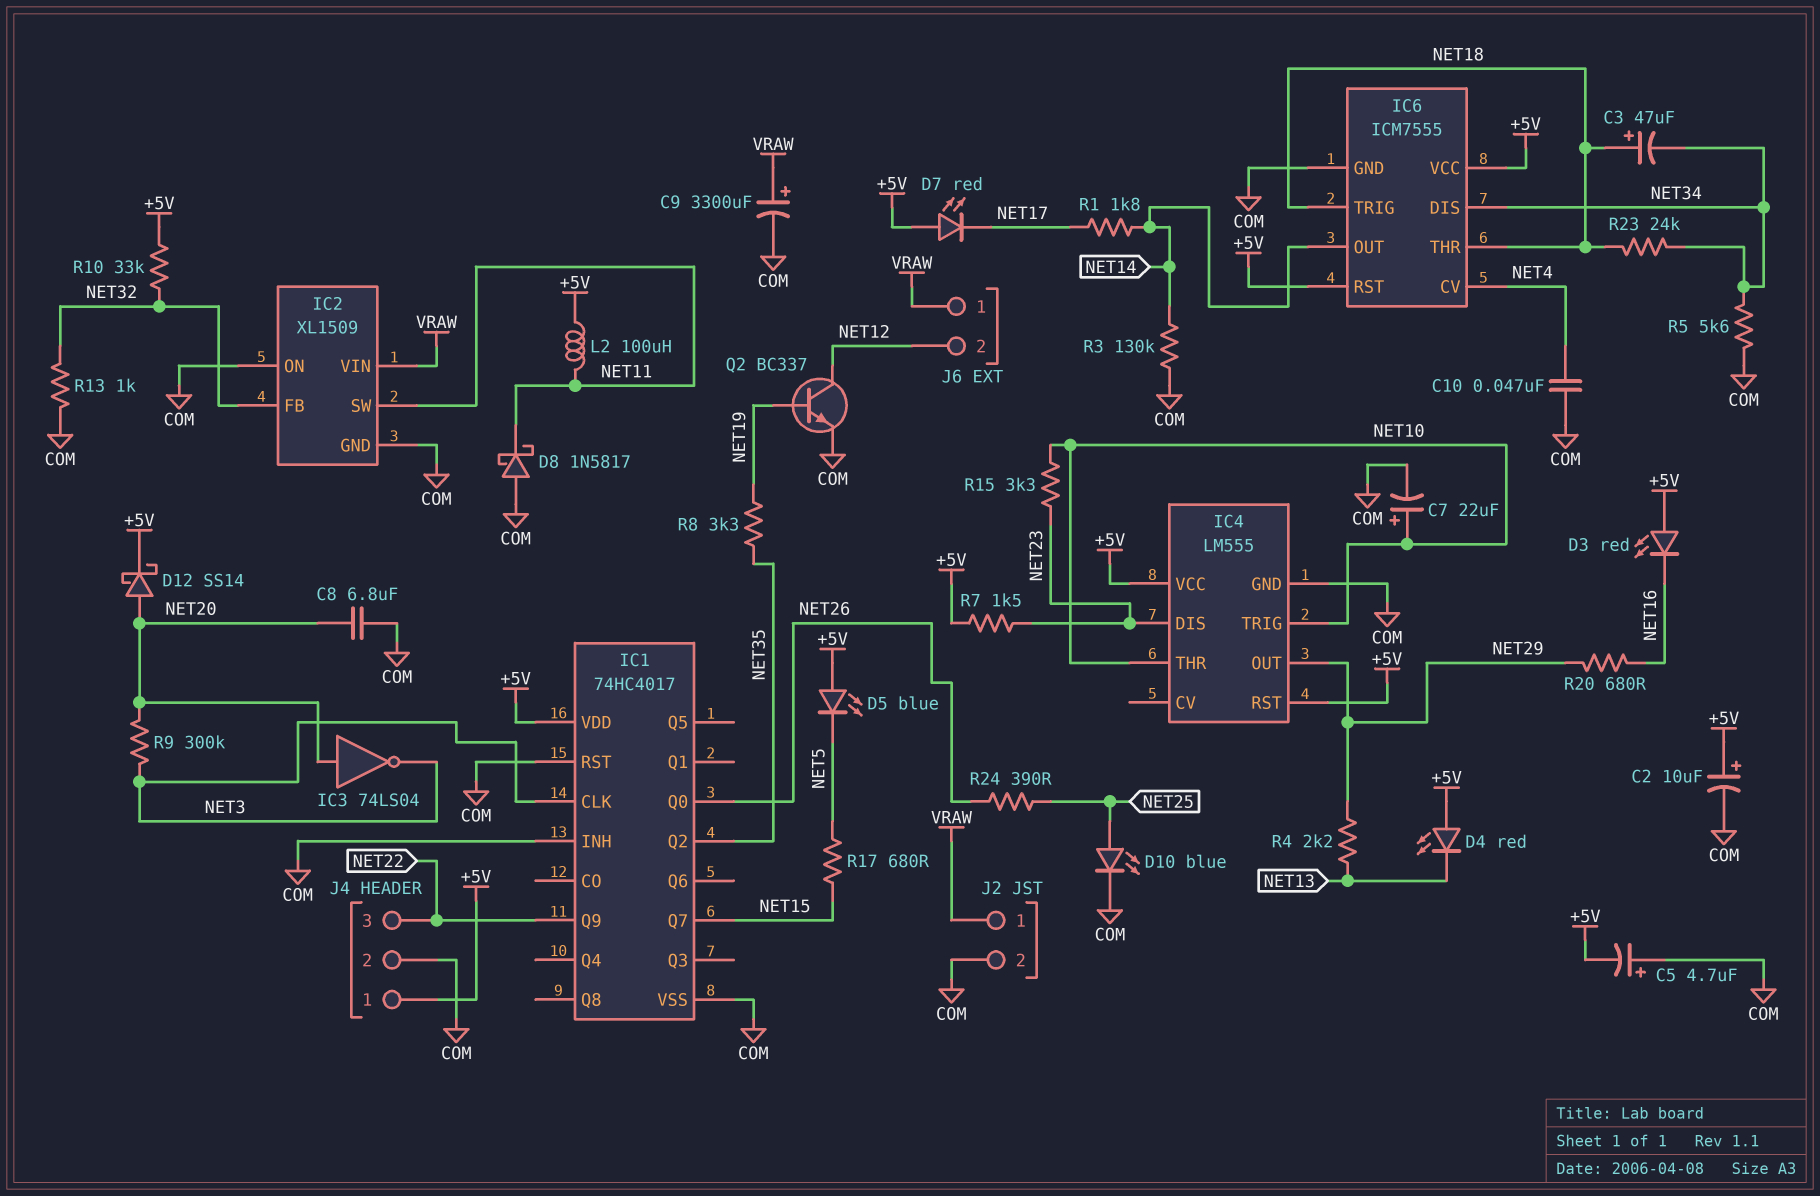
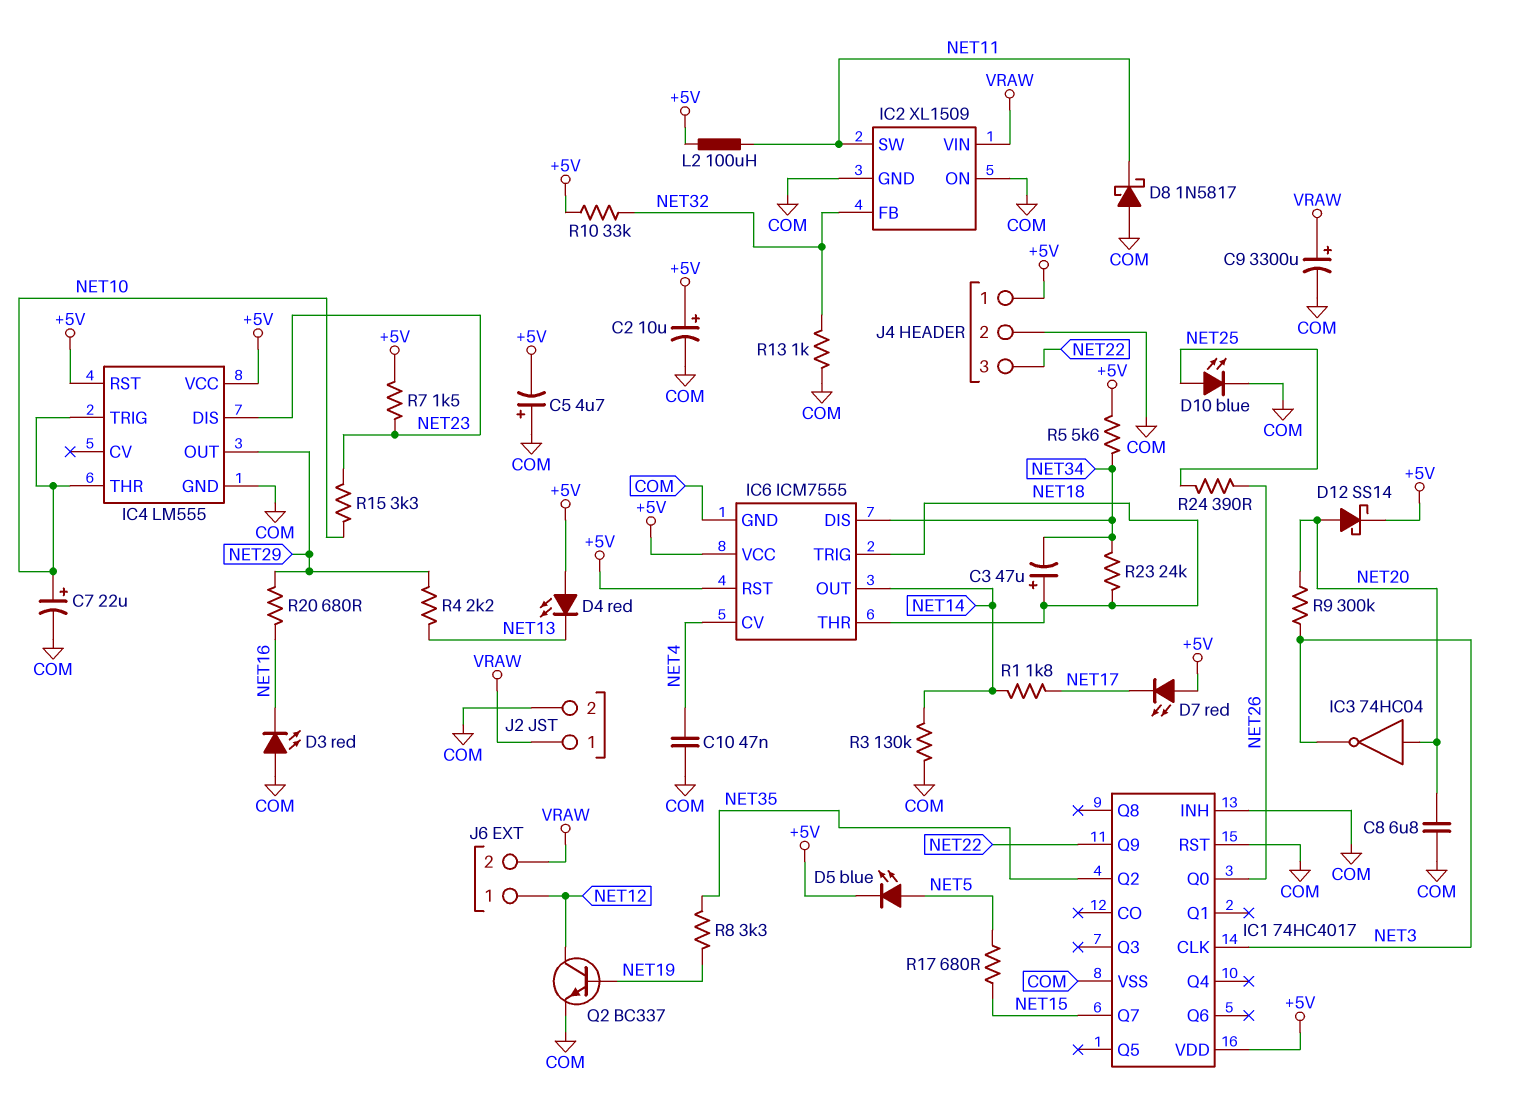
D3: LED red (A +5V, K NET16) -> LED red (A COM, K NET16)
D5: LED blue (A +5V, K NET5) -> LED blue (A NET5, K +5V)
IC3: NOT 74LS04 (in NET20, out NET3) -> NOT 74HC04 (in NET20, out NET3)
J6 pin 1: VRAW -> NET12
J6 pin 2: NET12 -> VRAW
R5: 5.6k (COM, NET34) -> 5.6k (+5V, NET34)

